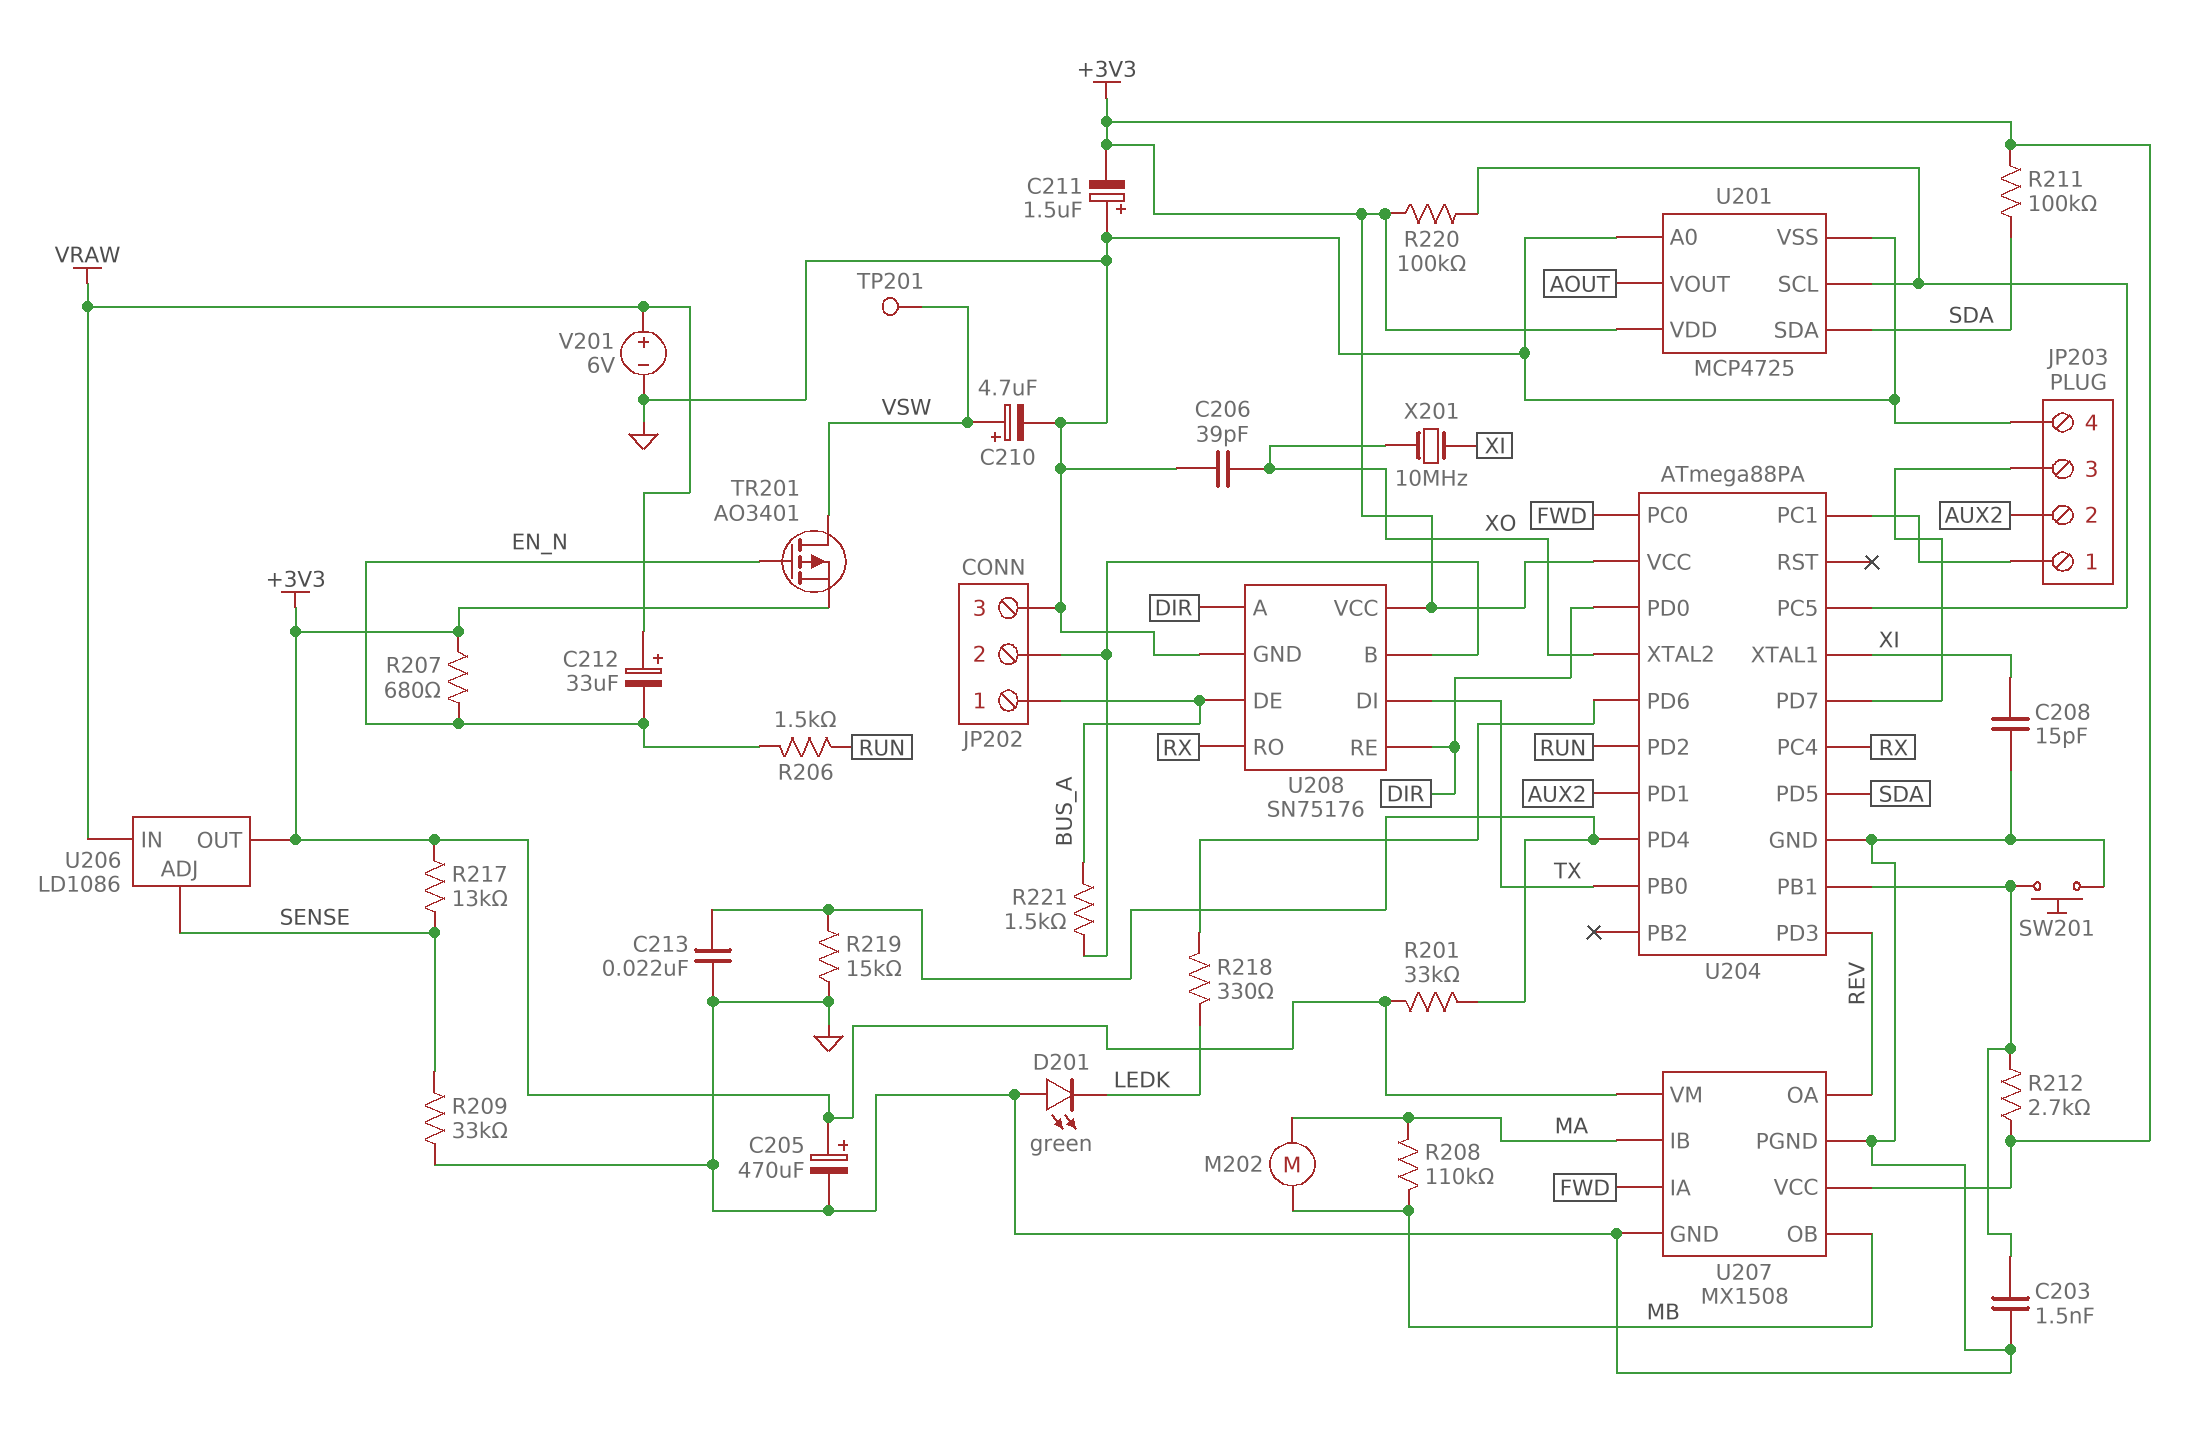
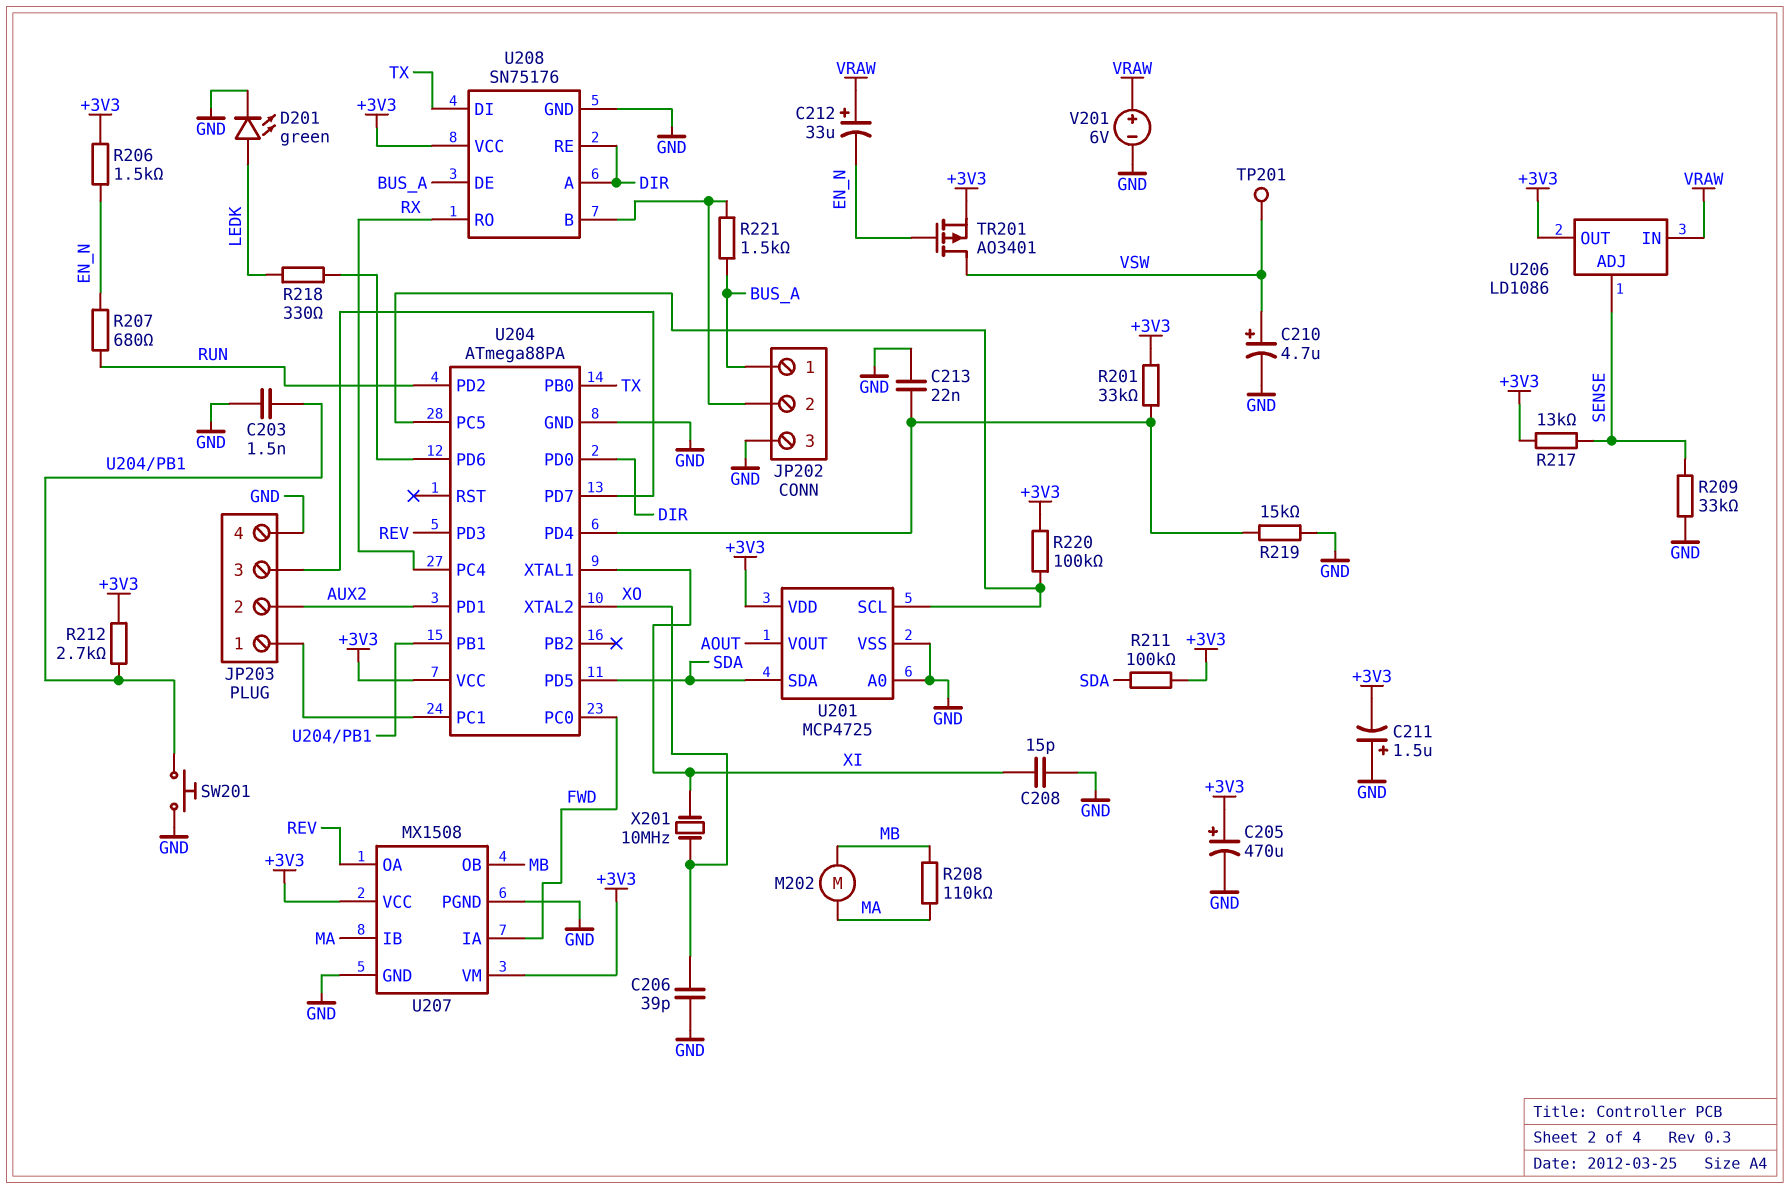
D201: LED green (A GND, K LEDK) -> LED green (A LEDK, K GND)
R206: 1.5k (EN_N, RUN) -> 1.5k (+3V3, EN_N)
R207: 680 (+3V3, EN_N) -> 680 (EN_N, RUN)

